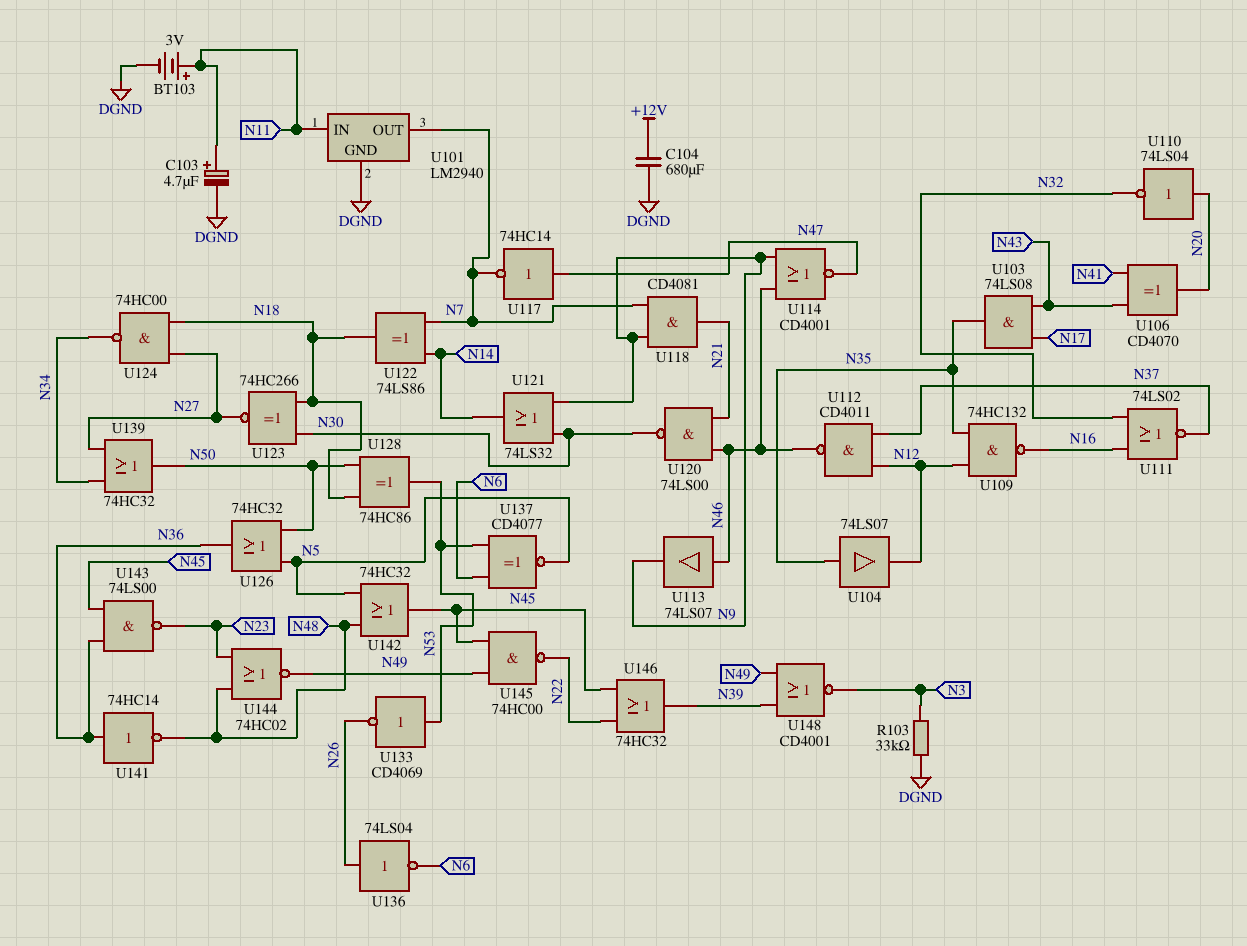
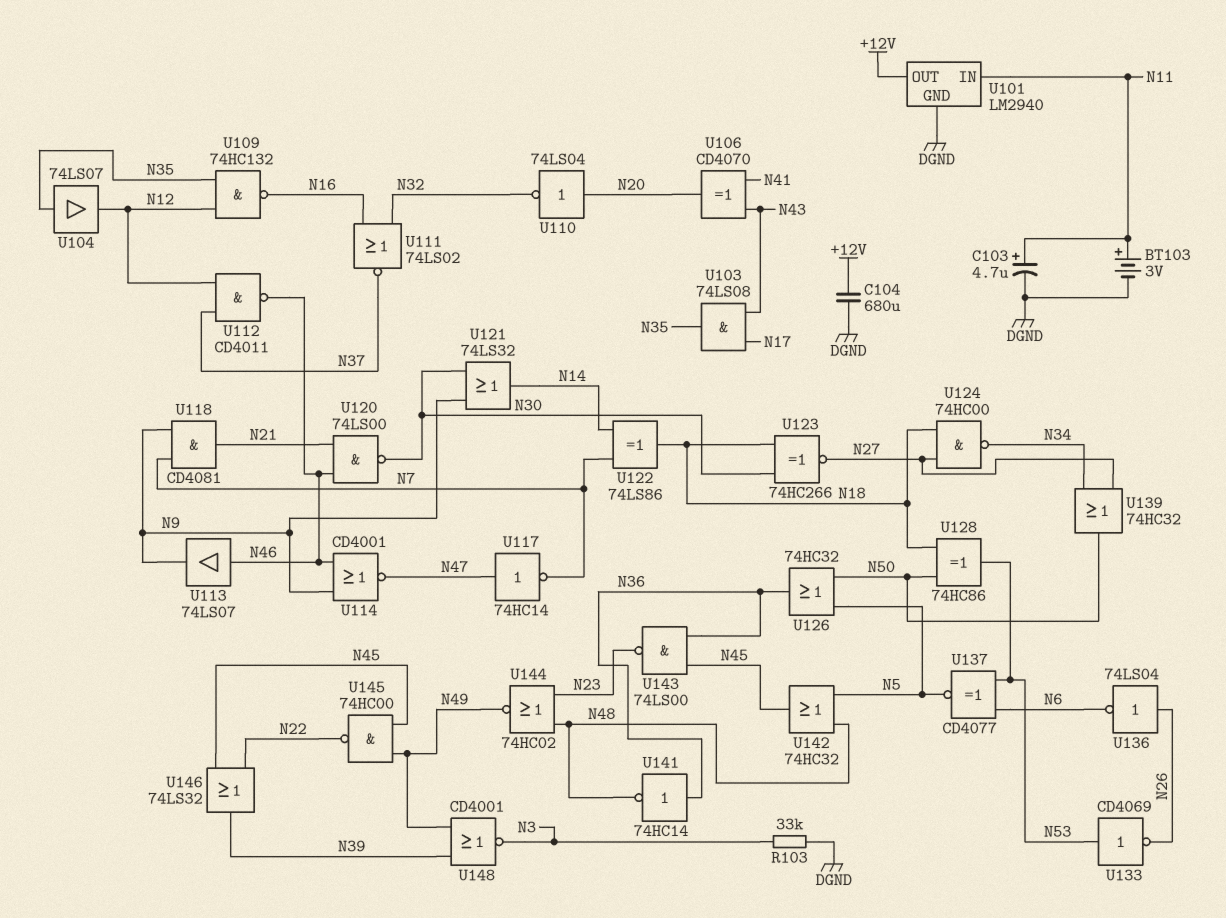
U101 pin OUT: N7 -> +12V
U146: OR 74HC32 (in N22, in N45, out N39) -> OR 74LS32 (in N22, in N45, out N39)

